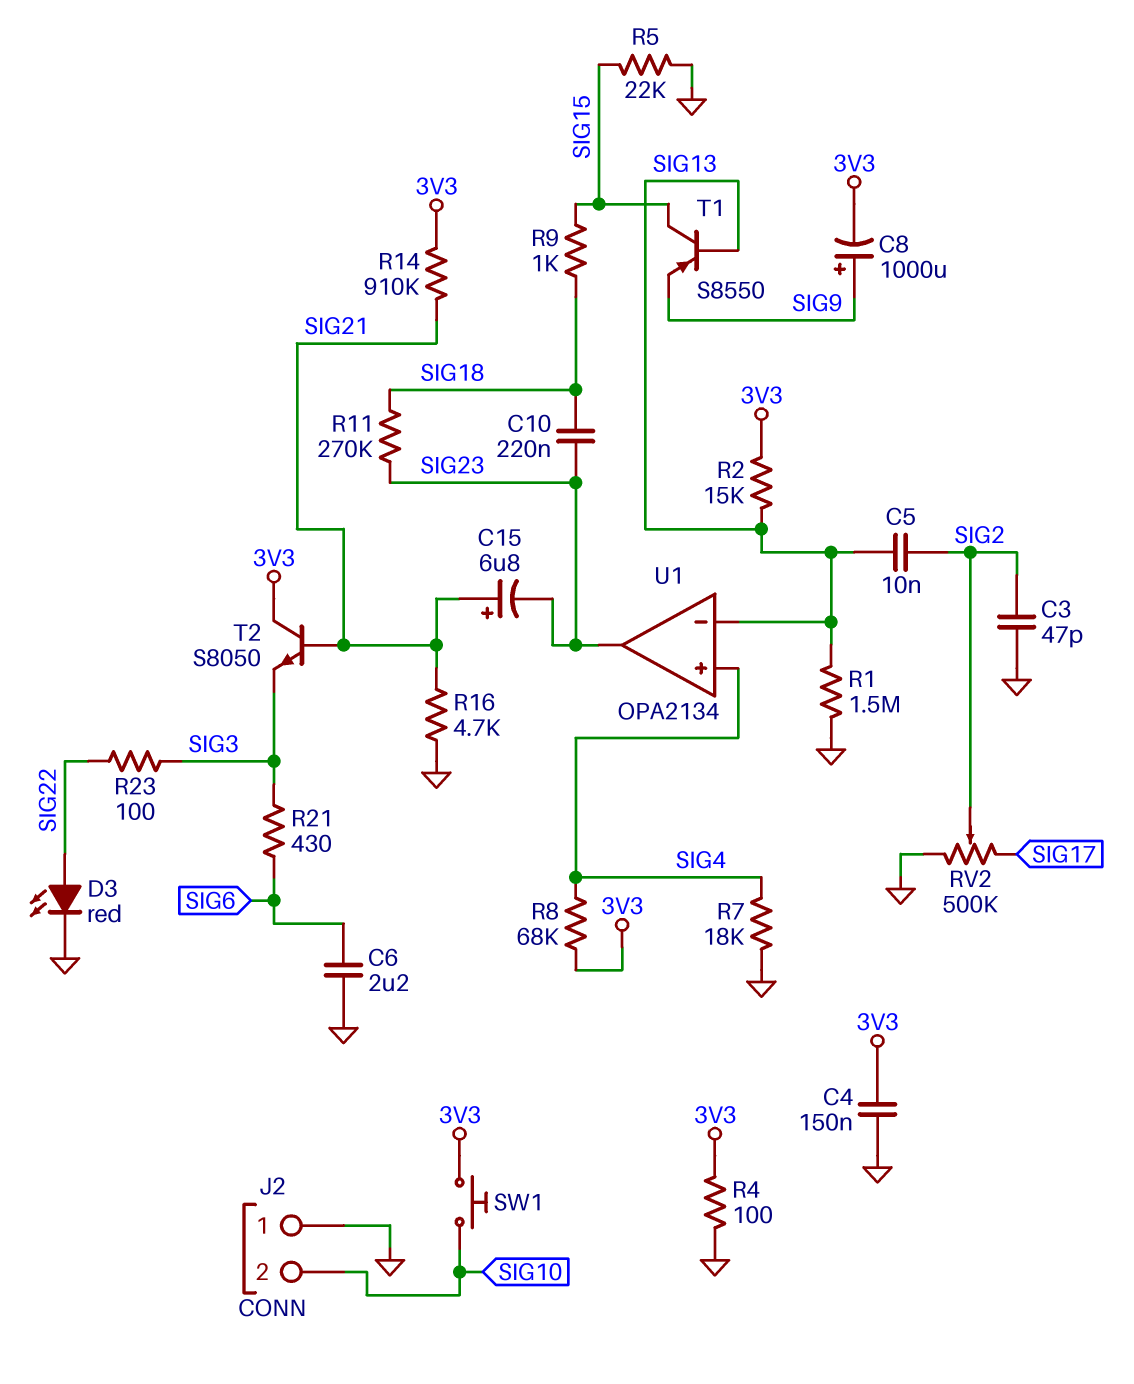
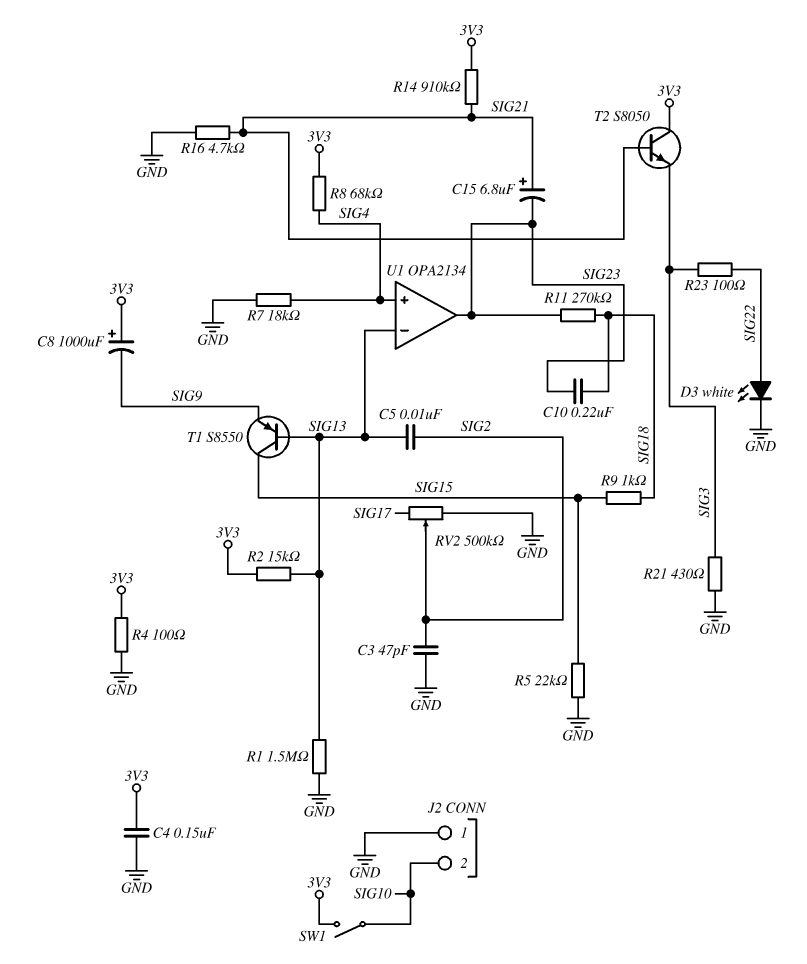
C6: 2.2uF (GND, SIG6) -> none
C8: 1000uF (plus SIG9, minus 3V3) -> 1000uF (plus 3V3, minus SIG9)
D3: LED red (A SIG22, K GND) -> LED white (A SIG22, K GND)
R21: 430 (SIG3, SIG6) -> 430 (GND, SIG3)
SW1: button (3V3, SIG10) -> switch (3V3, SIG10)

